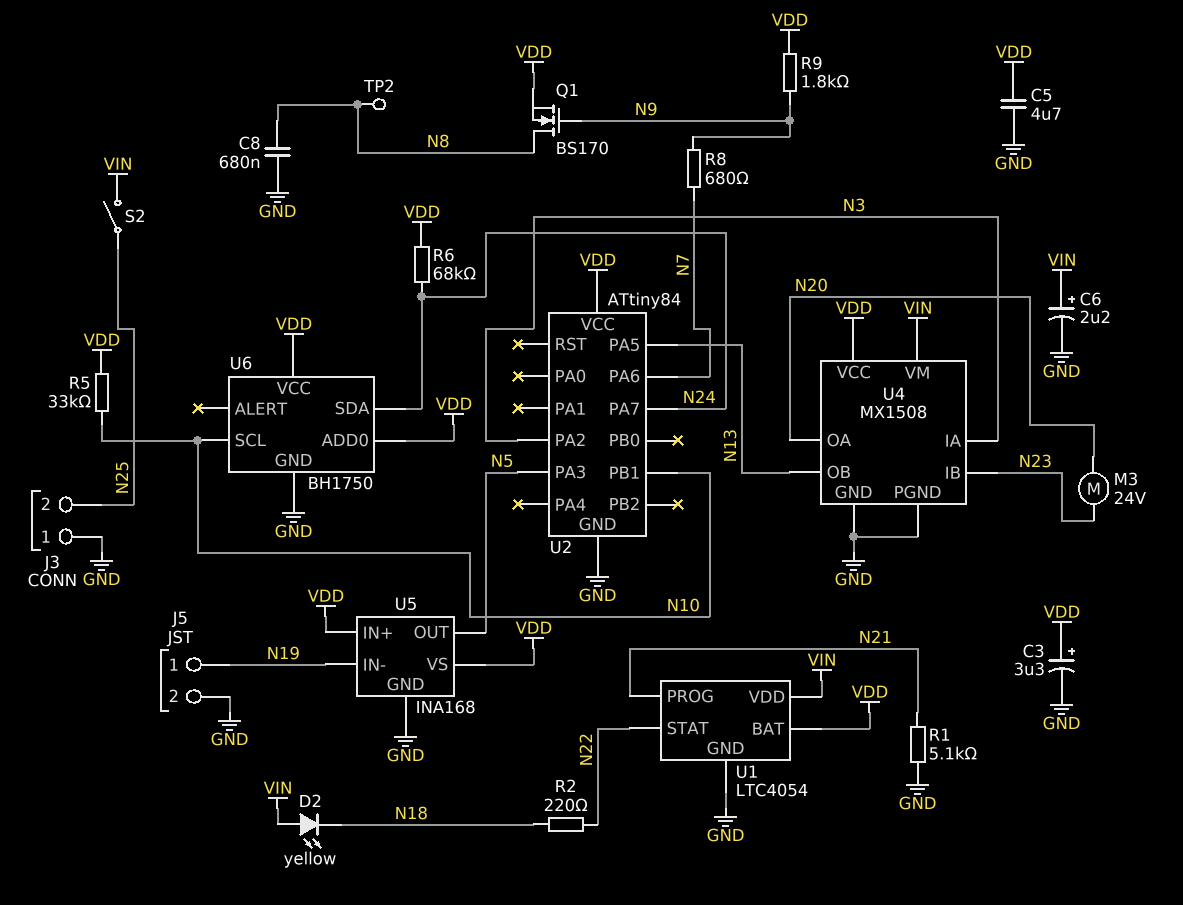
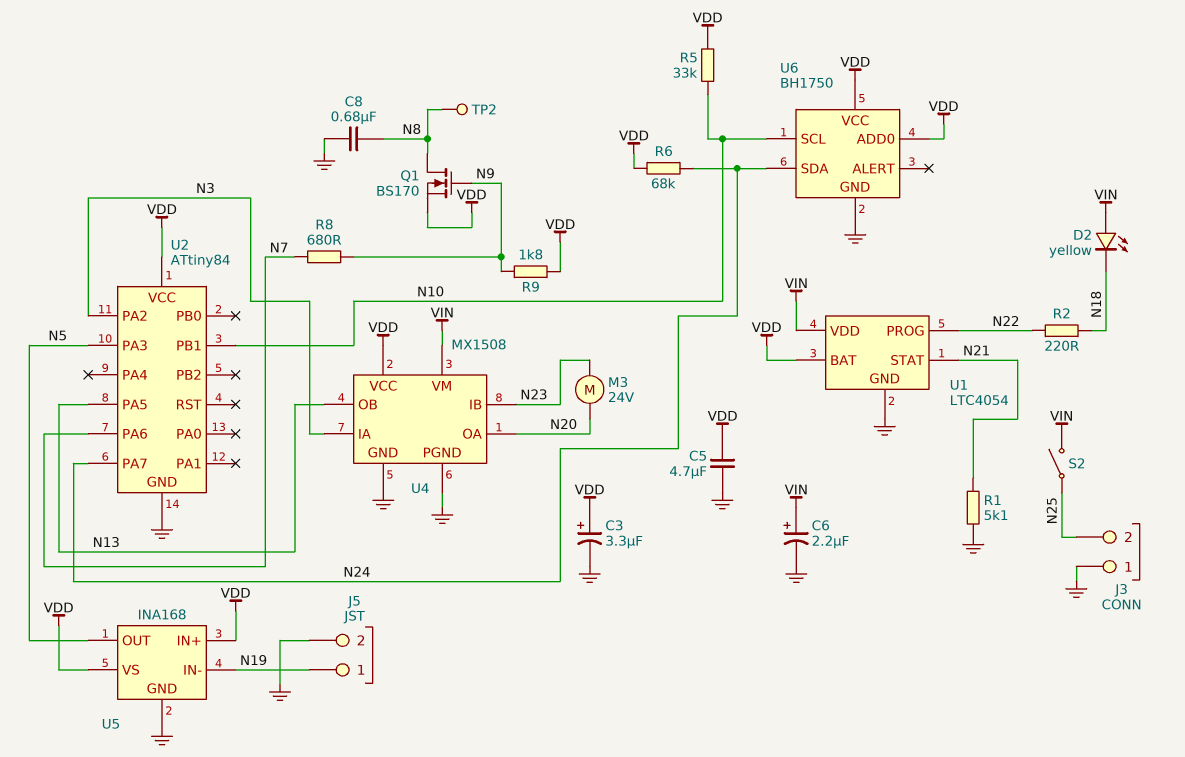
U1 pin PROG: N21 -> N22
U1 pin STAT: N22 -> N21

